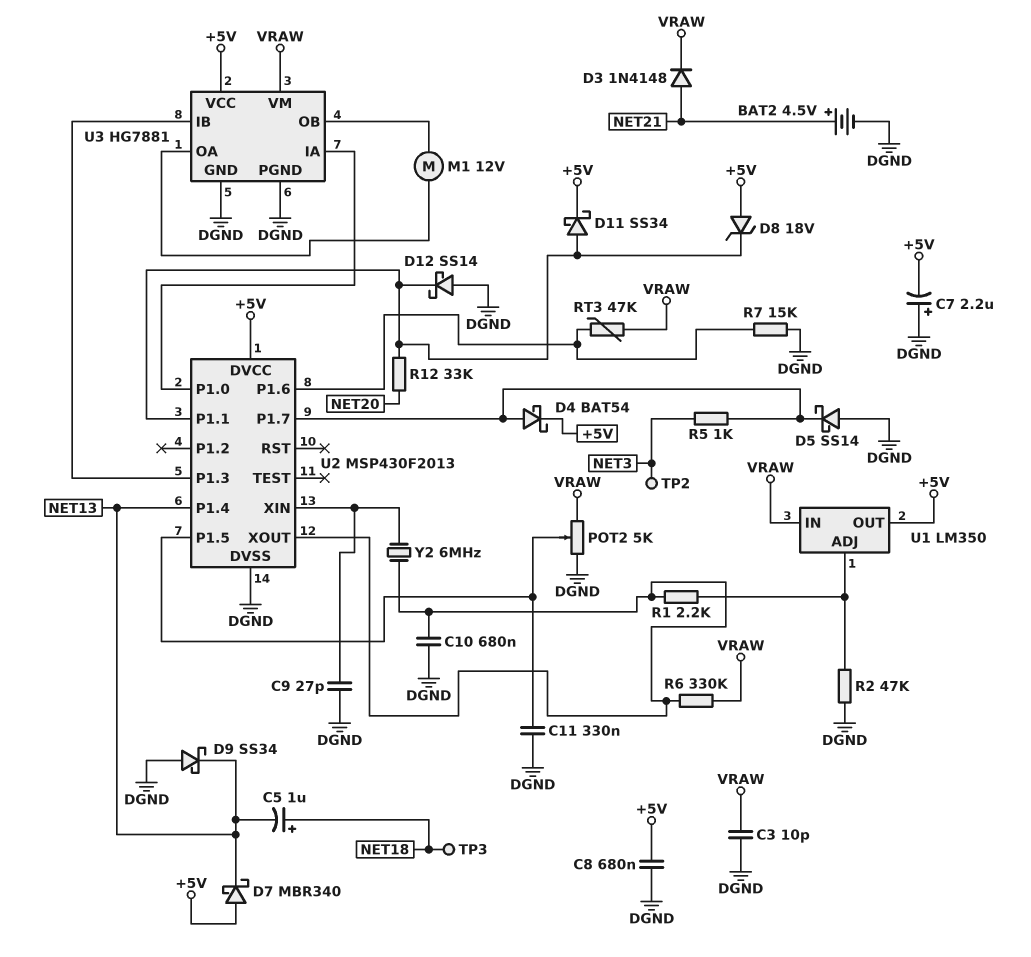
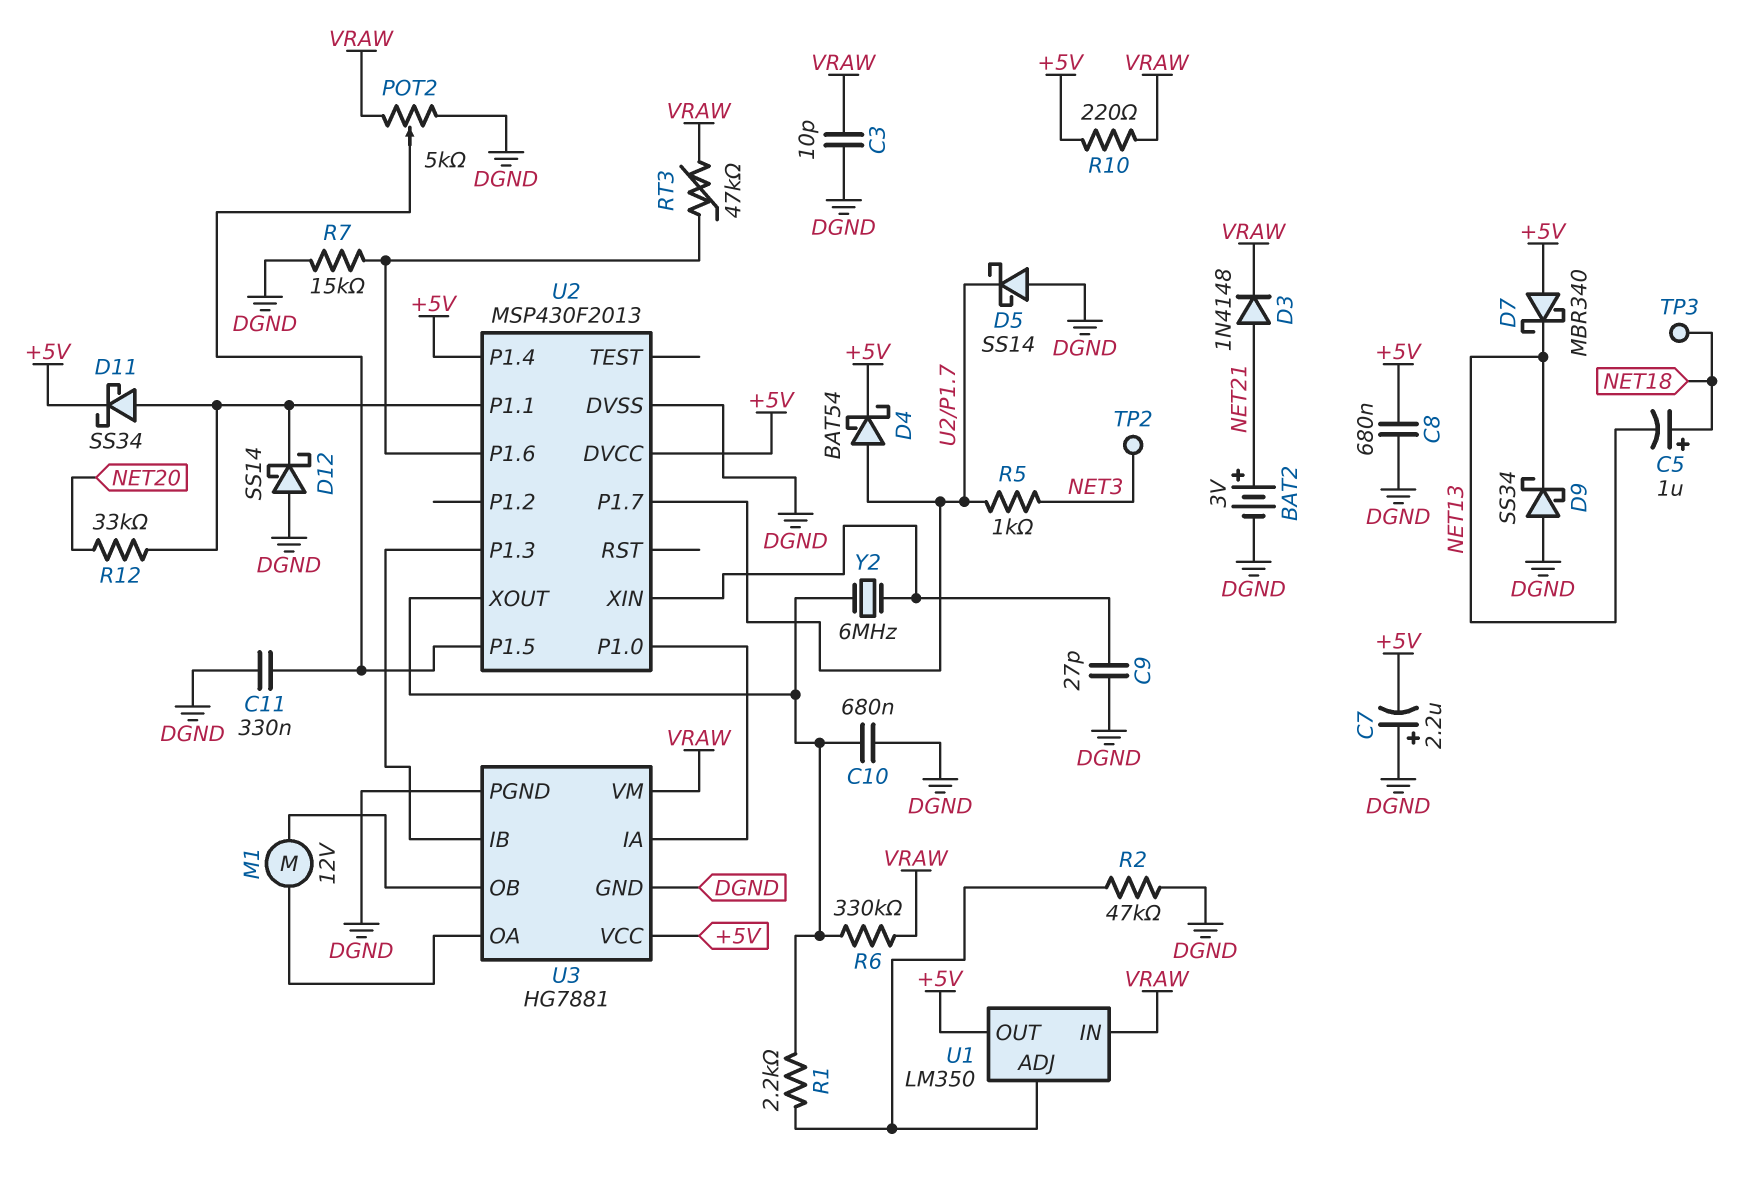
BAT2: 4.5V (plus NET21, minus DGND) -> 3V (plus NET21, minus DGND)
D8: zener 18V (A +5V, K U2/P1.1) -> none
R10: none -> 220 (+5V, VRAW)
U2 pin P1.4: NET13 -> +5V

